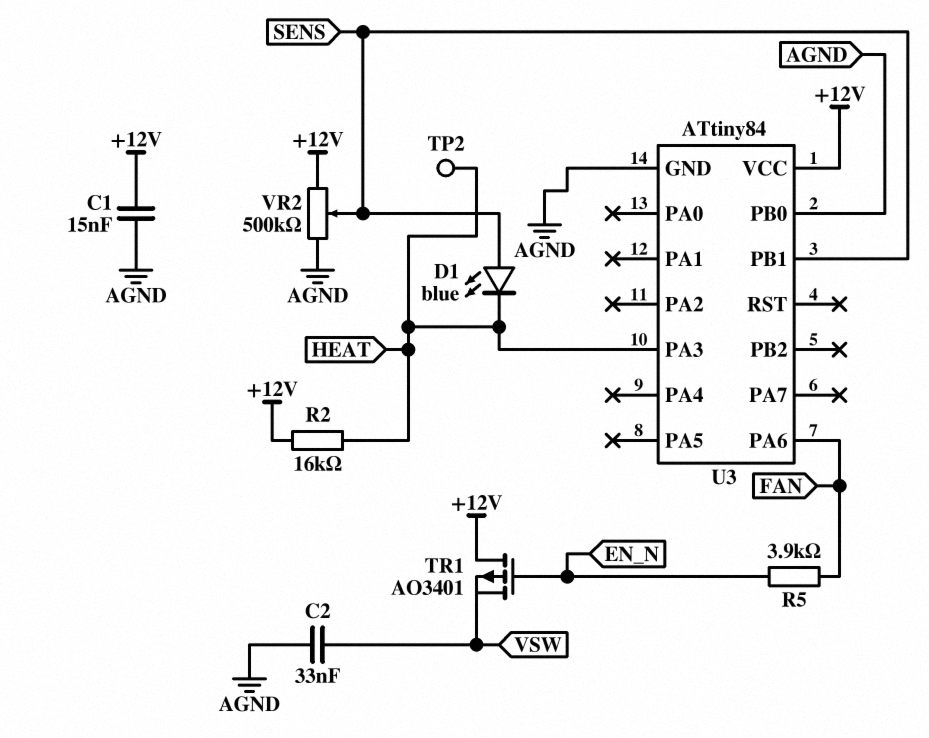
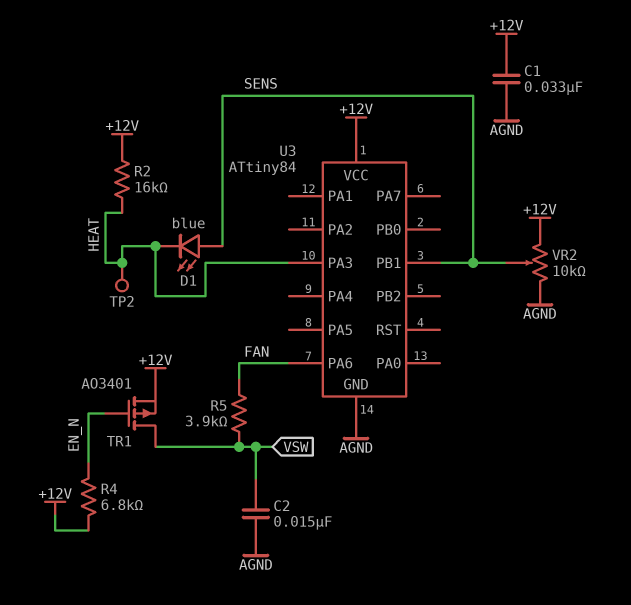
C1: 15nF (+12V, AGND) -> 33nF (+12V, AGND)
C2: 33nF (AGND, VSW) -> 15nF (AGND, VSW)
R4: none -> 6.8k (+12V, EN_N)
R5: 3.9k (EN_N, FAN) -> 3.9k (FAN, VSW)
TR1: PMOS AO3401 (G EN_N, D +12V, S VSW) -> PMOS AO3401 (G EN_N, D VSW, S +12V)
U3 pin PB0: AGND -> none
VR2: 500k (+12V, AGND, wiper SENS) -> 10k (+12V, AGND, wiper SENS)

